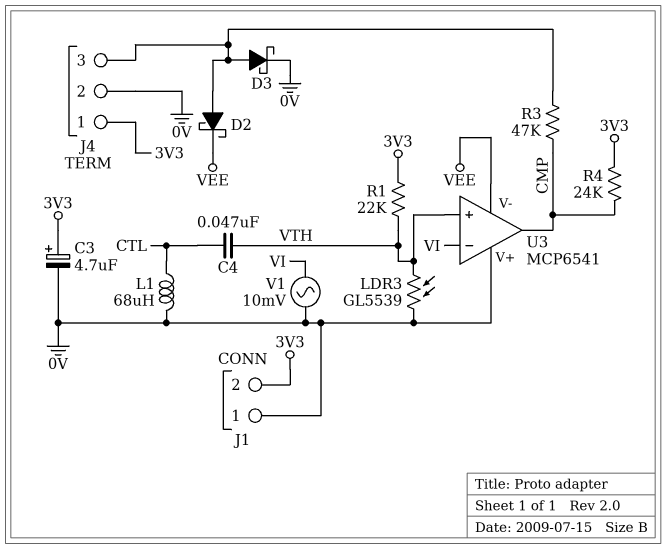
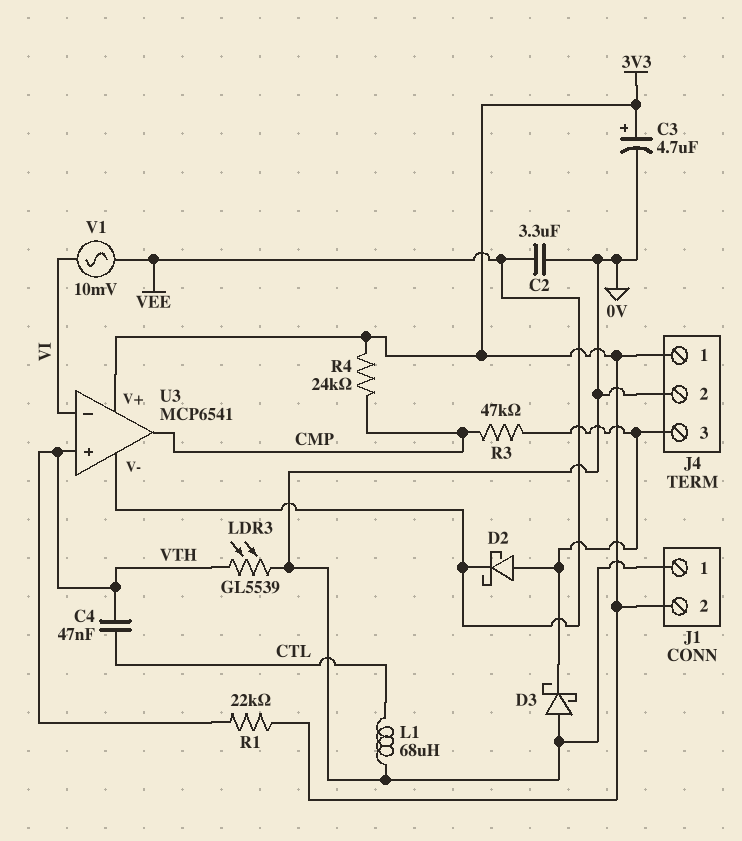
C2: none -> 3.3uF (0V, VEE)
D3: schottky (A J4/3, K 0V) -> schottky (A 0V, K J4/3)
U3 pin V+: 0V -> 3V3
V1: AC 10mV (0V, VI) -> AC 10mV (VEE, VI)

